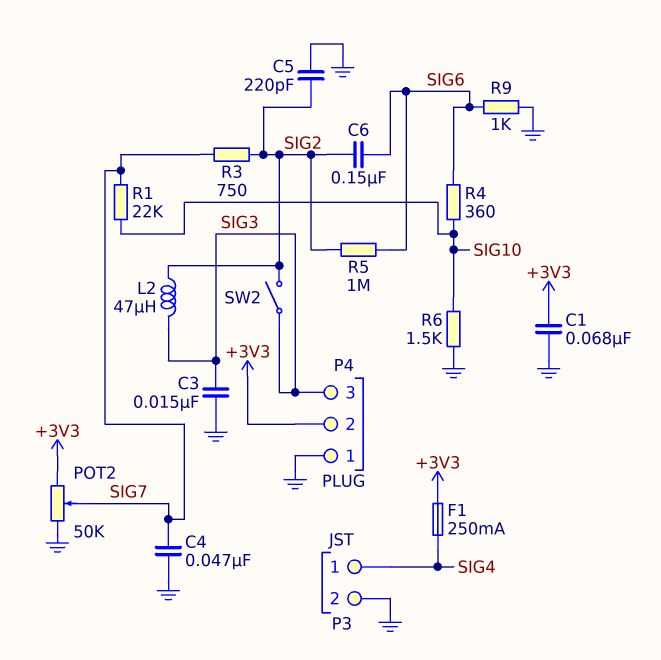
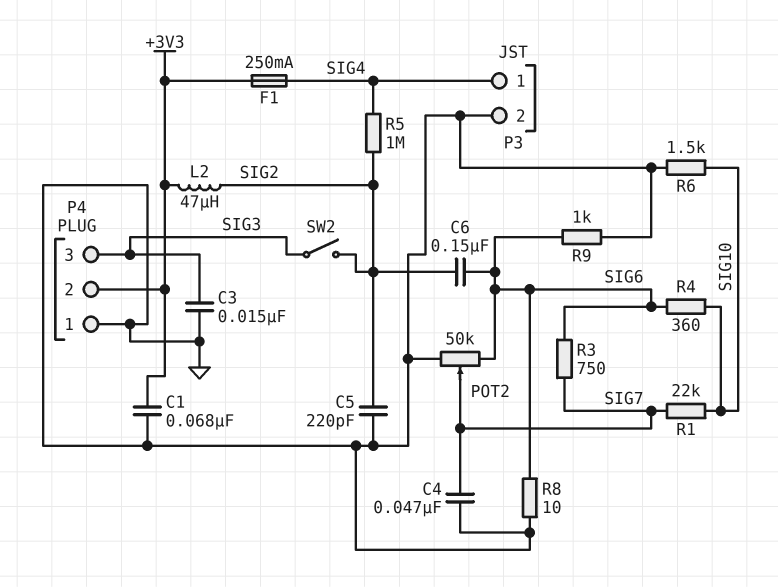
L2: 47uH (SIG2, SIG3) -> 47uH (+3V3, SIG2)
POT2: 50k (+3V3, GND, wiper SIG7) -> 50k (GND, SIG6, wiper SIG7)
R3: 750 (SIG2, SIG7) -> 750 (SIG6, SIG7)
R5: 1M (SIG2, SIG6) -> 1M (SIG2, SIG4)
R8: none -> 10 (GND, SIG6)

